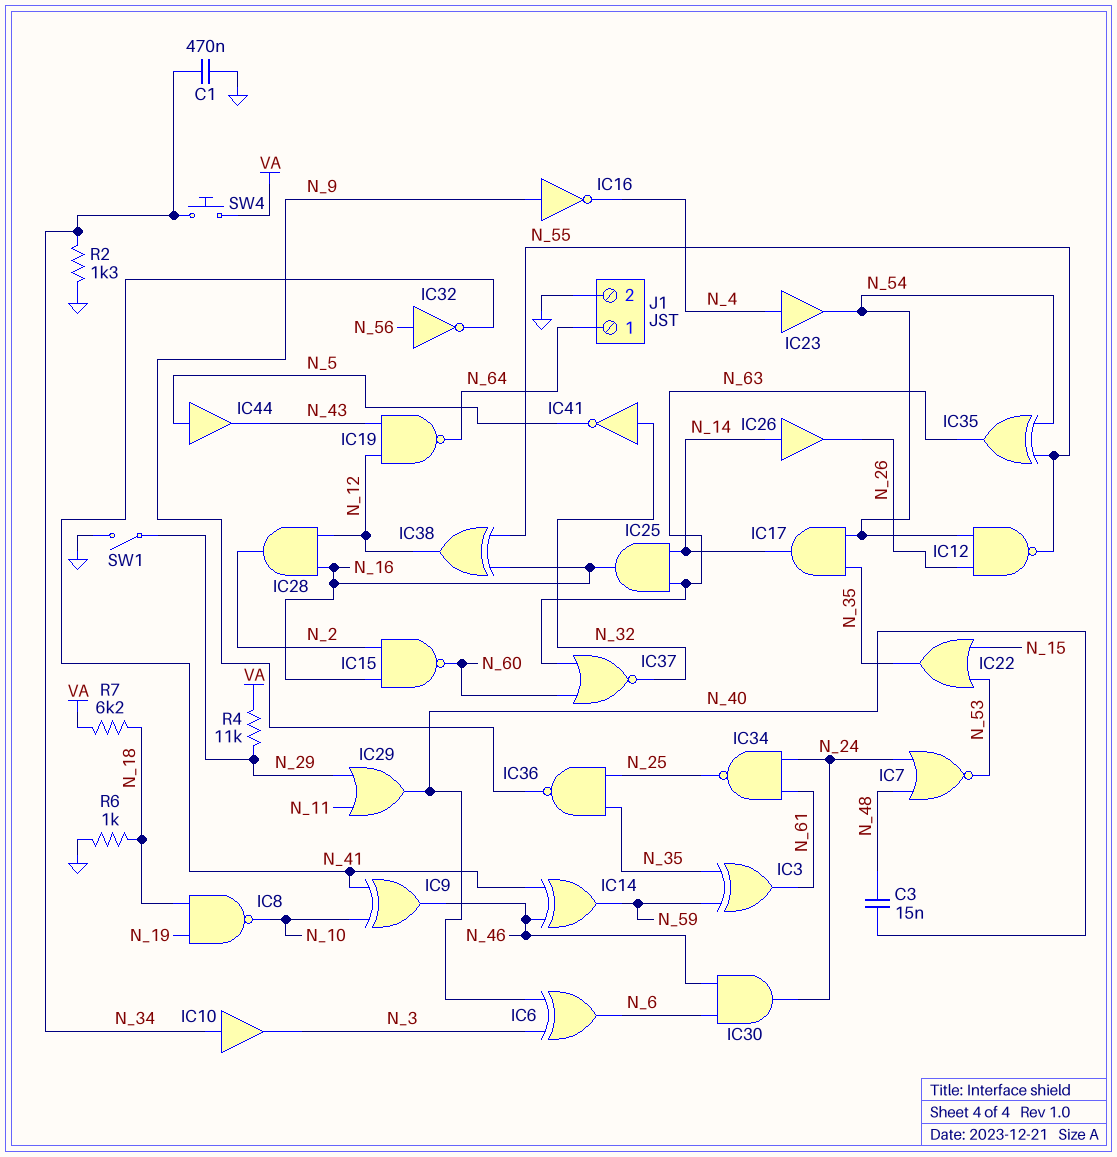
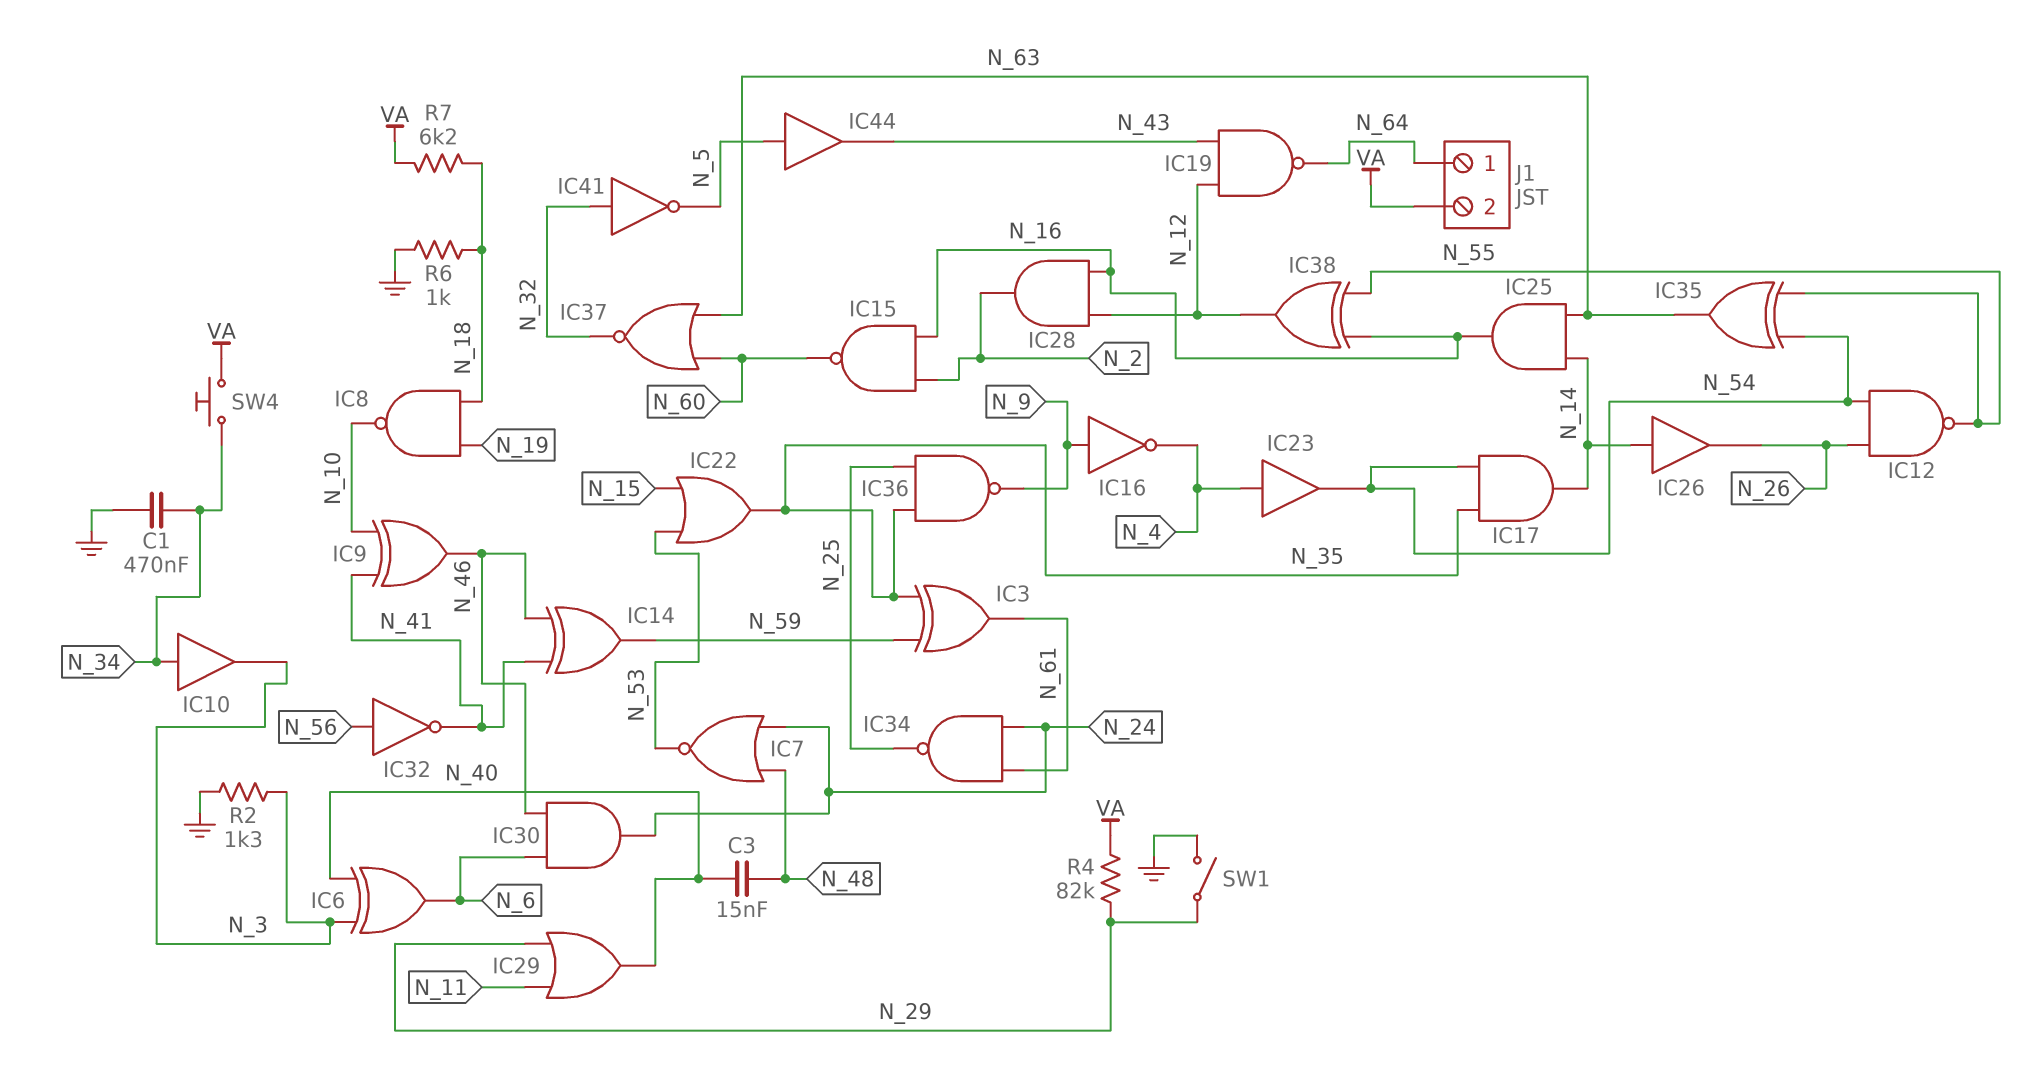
J1 pin 2: GND -> VA
R2: 1.3k (GND, N_34) -> 1.3k (GND, N_3)
R4: 11k (N_29, VA) -> 82k (N_29, VA)

